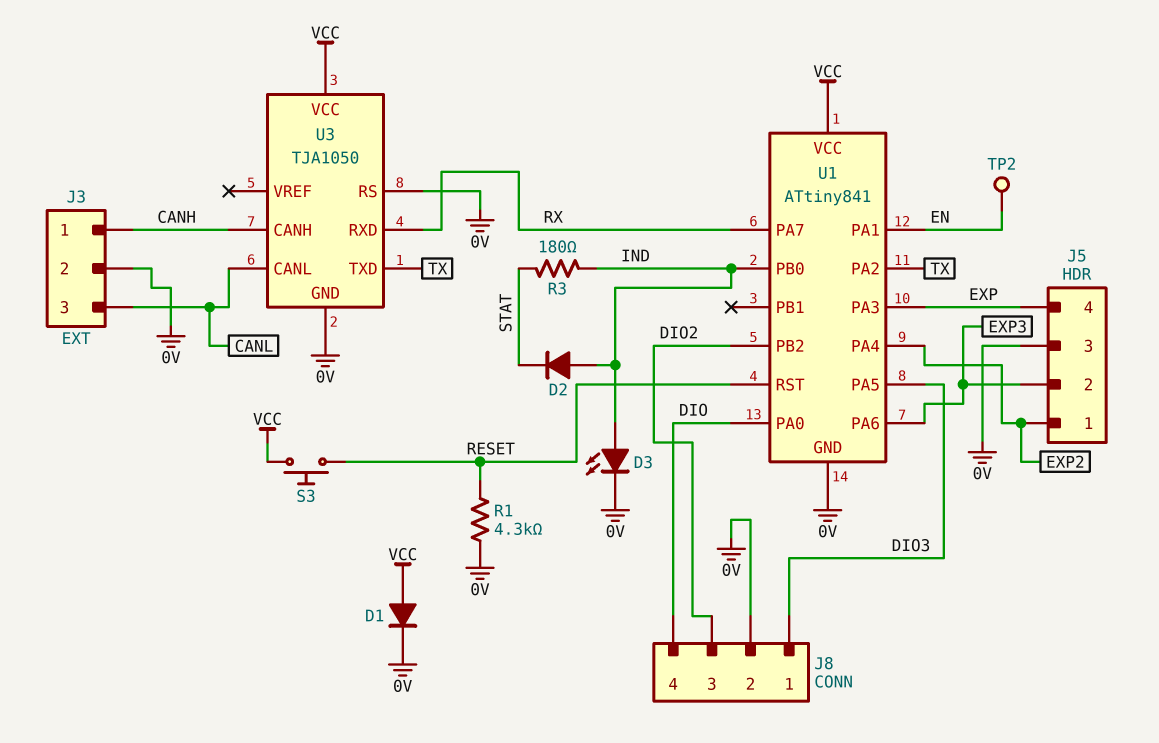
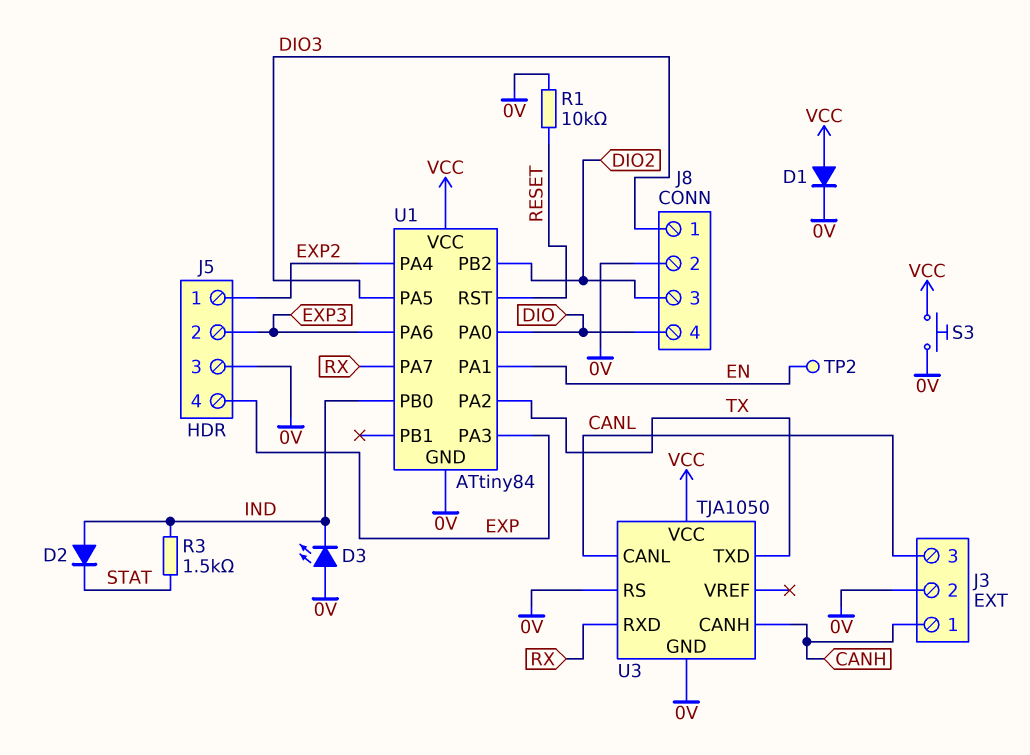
D3: LED (A IND, K 0V) -> LED (A 0V, K IND)
R1: 4.3k (0V, RESET) -> 10k (0V, RESET)
R3: 180 (IND, STAT) -> 1.5k (IND, STAT)
S3: button (RESET, VCC) -> button (0V, VCC)
U1: ATtiny841 -> ATtiny84

